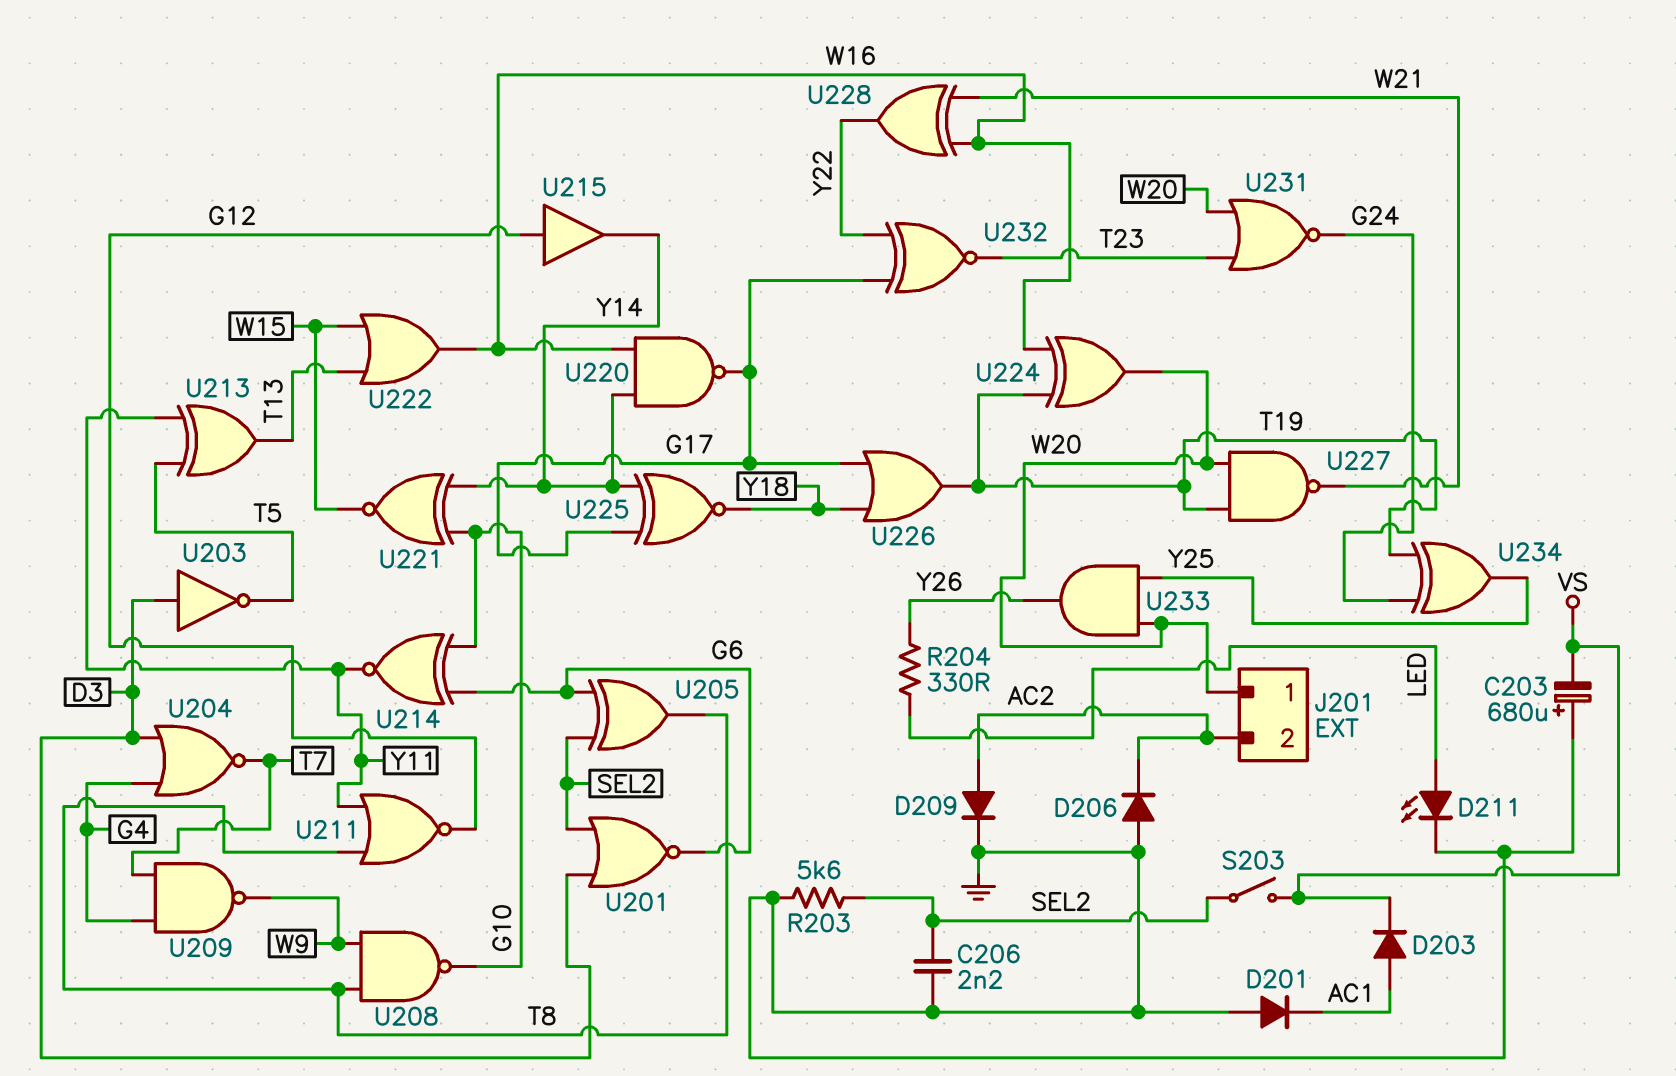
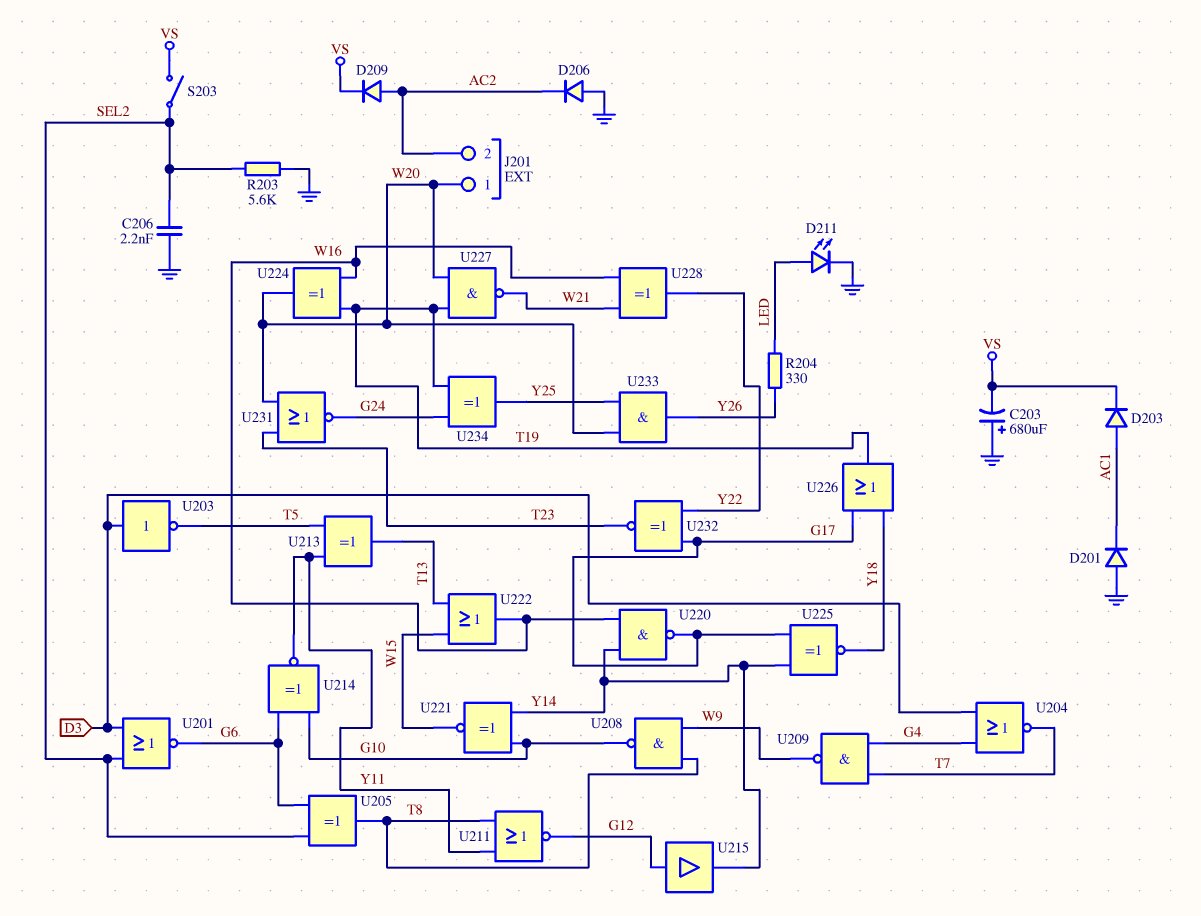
D209: diode (A AC2, K GND) -> diode (A AC2, K VS)

